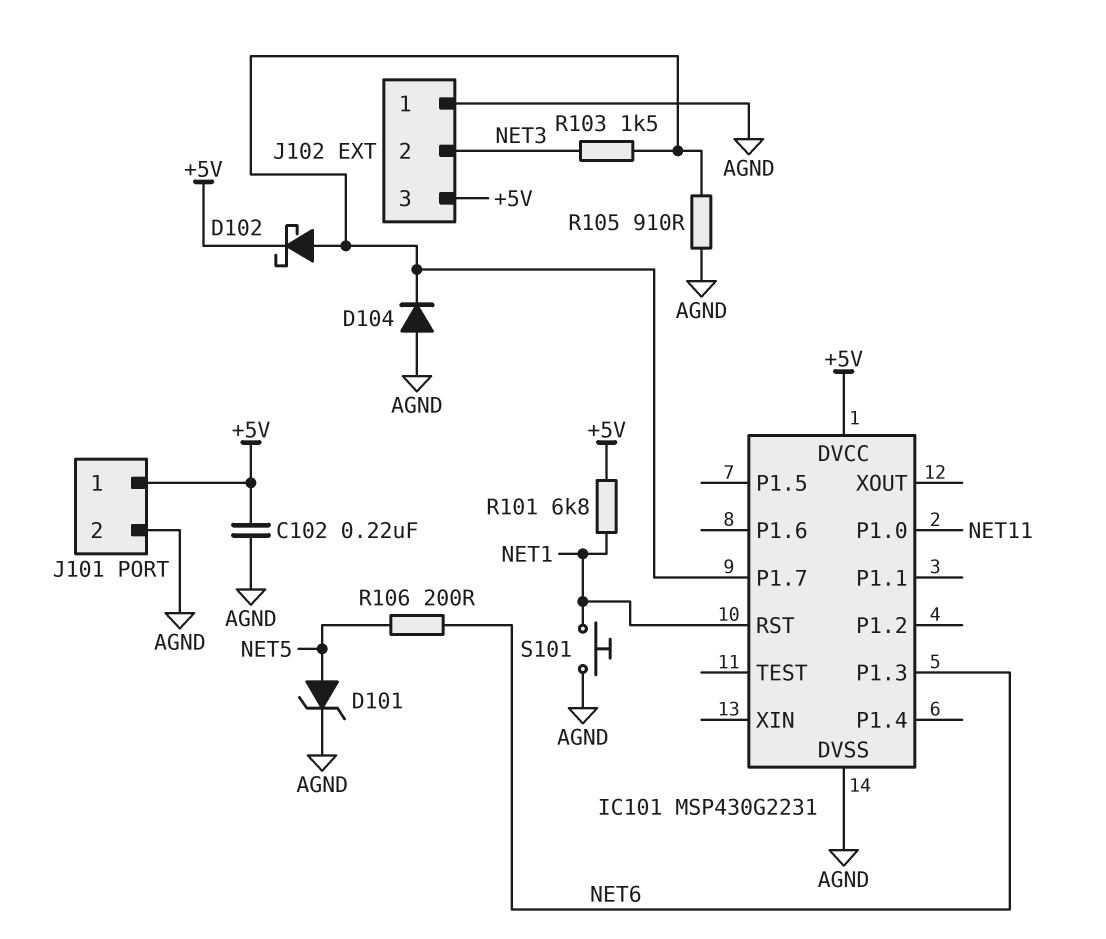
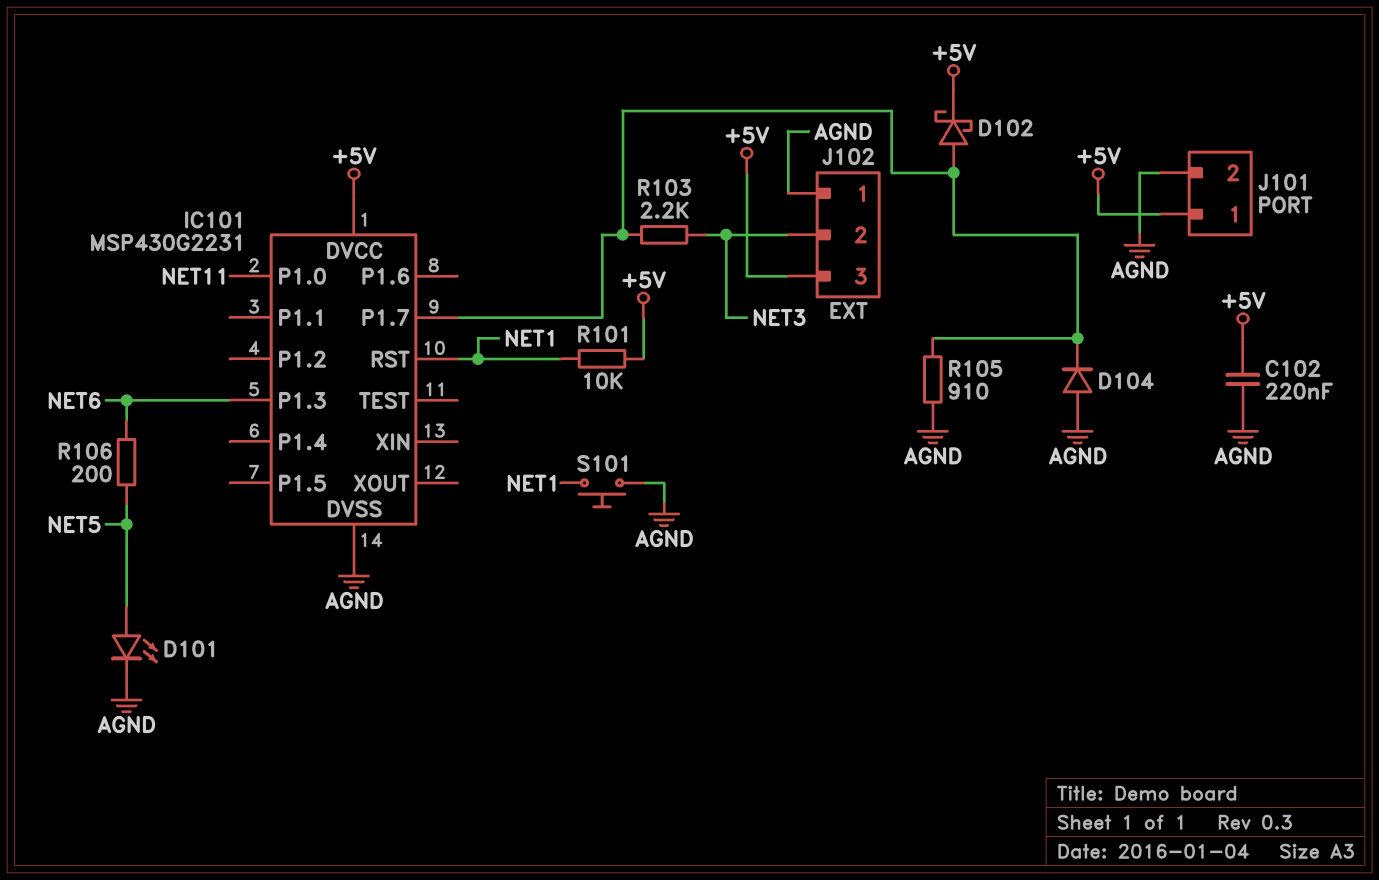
D101: zener (A NET5, K AGND) -> LED (A NET5, K AGND)
R101: 6.8k (+5V, NET1) -> 10k (+5V, NET1)
R103: 1.5k (IC101/P1.7, NET3) -> 2.2k (IC101/P1.7, NET3)

